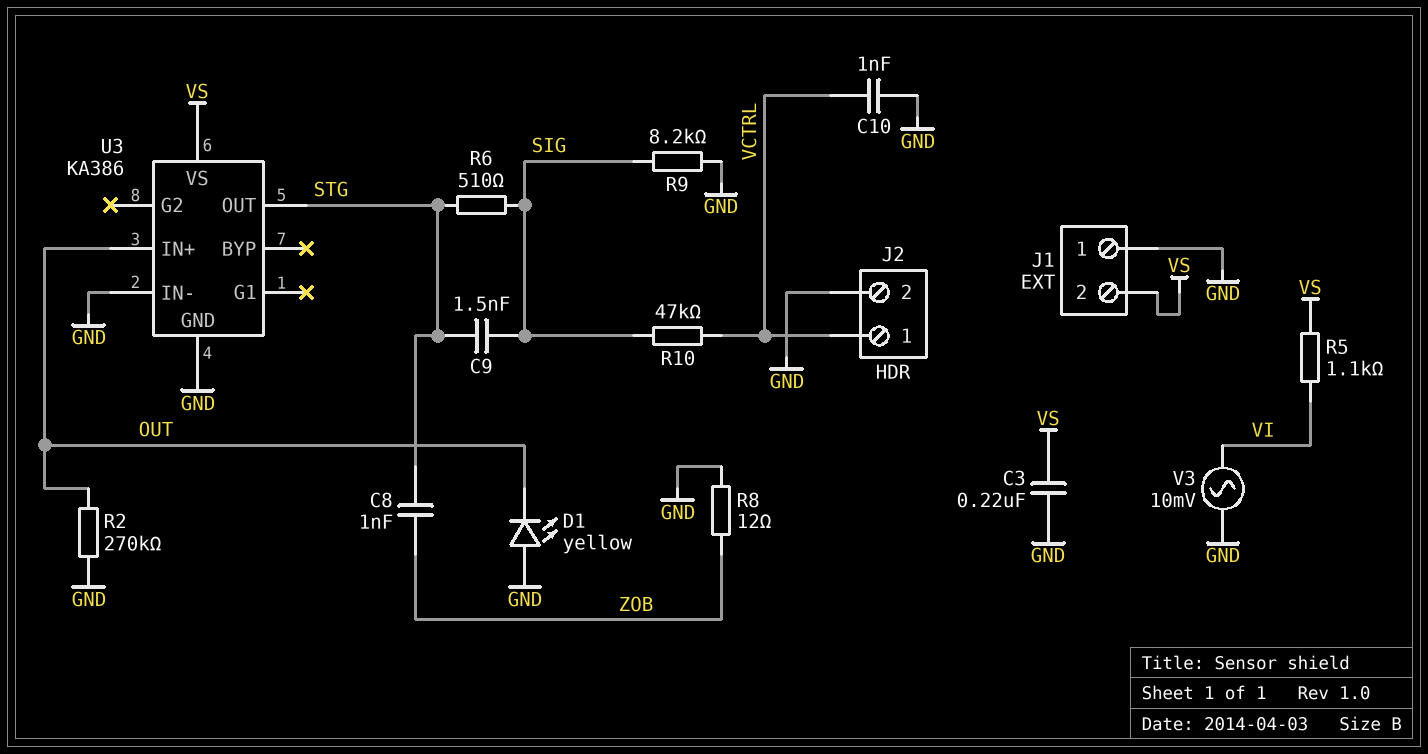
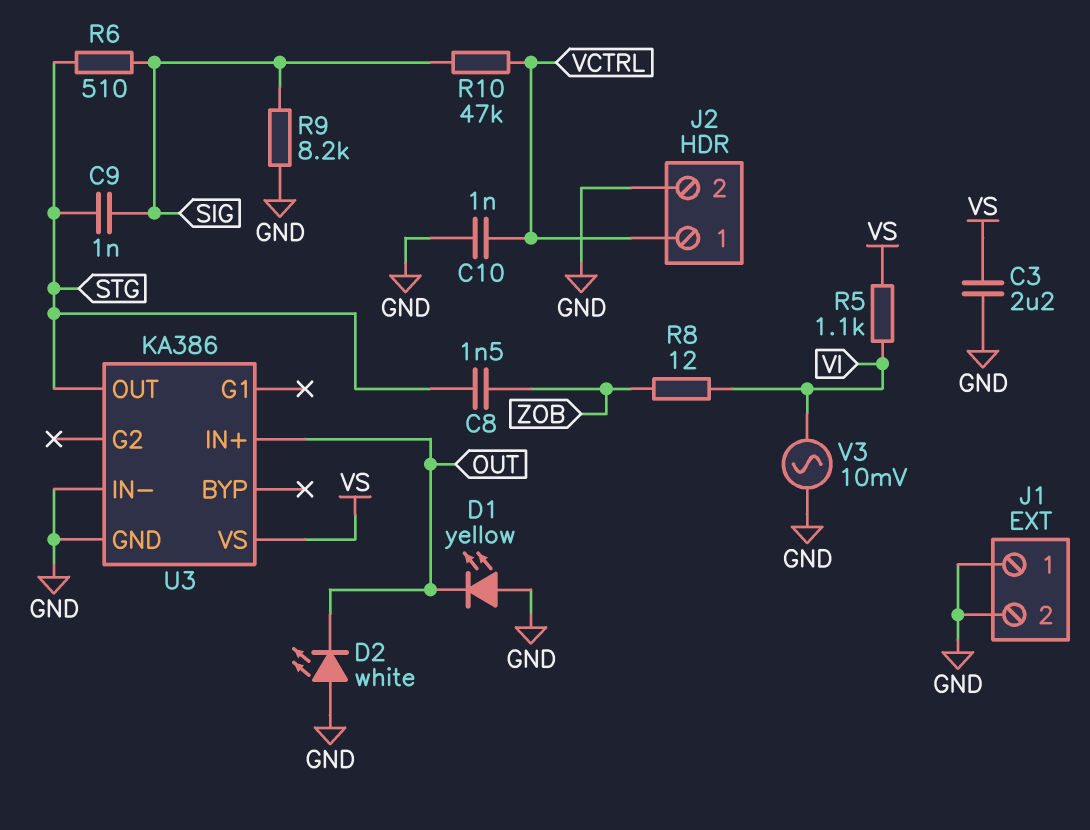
C3: 220nF (GND, VS) -> 2.2uF (GND, VS)
C8: 1nF (STG, ZOB) -> 1.5nF (STG, ZOB)
C9: 1.5nF (SIG, STG) -> 1nF (SIG, STG)
D2: none -> LED white (A GND, K OUT)
J1 pin 2: VS -> GND
R2: 270k (GND, OUT) -> none
R8: 12 (GND, ZOB) -> 12 (VI, ZOB)

